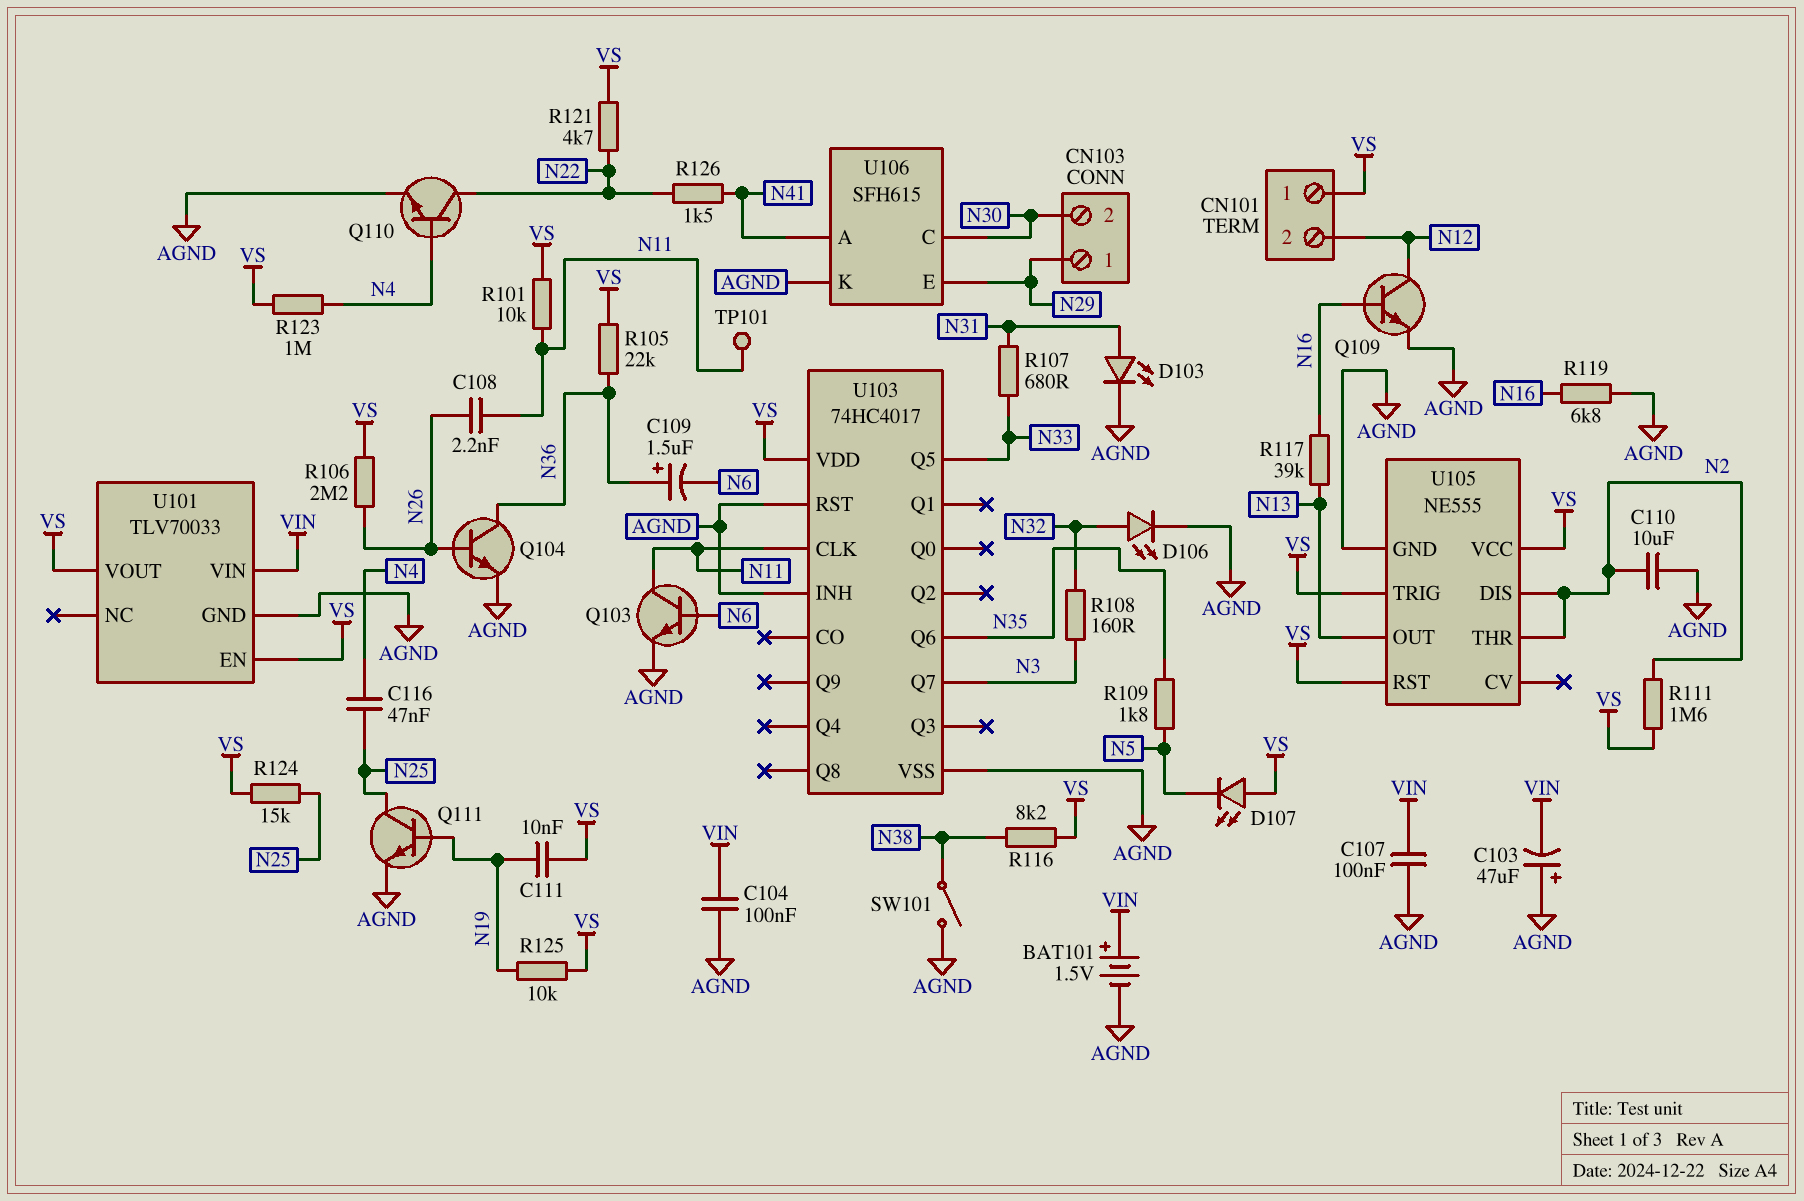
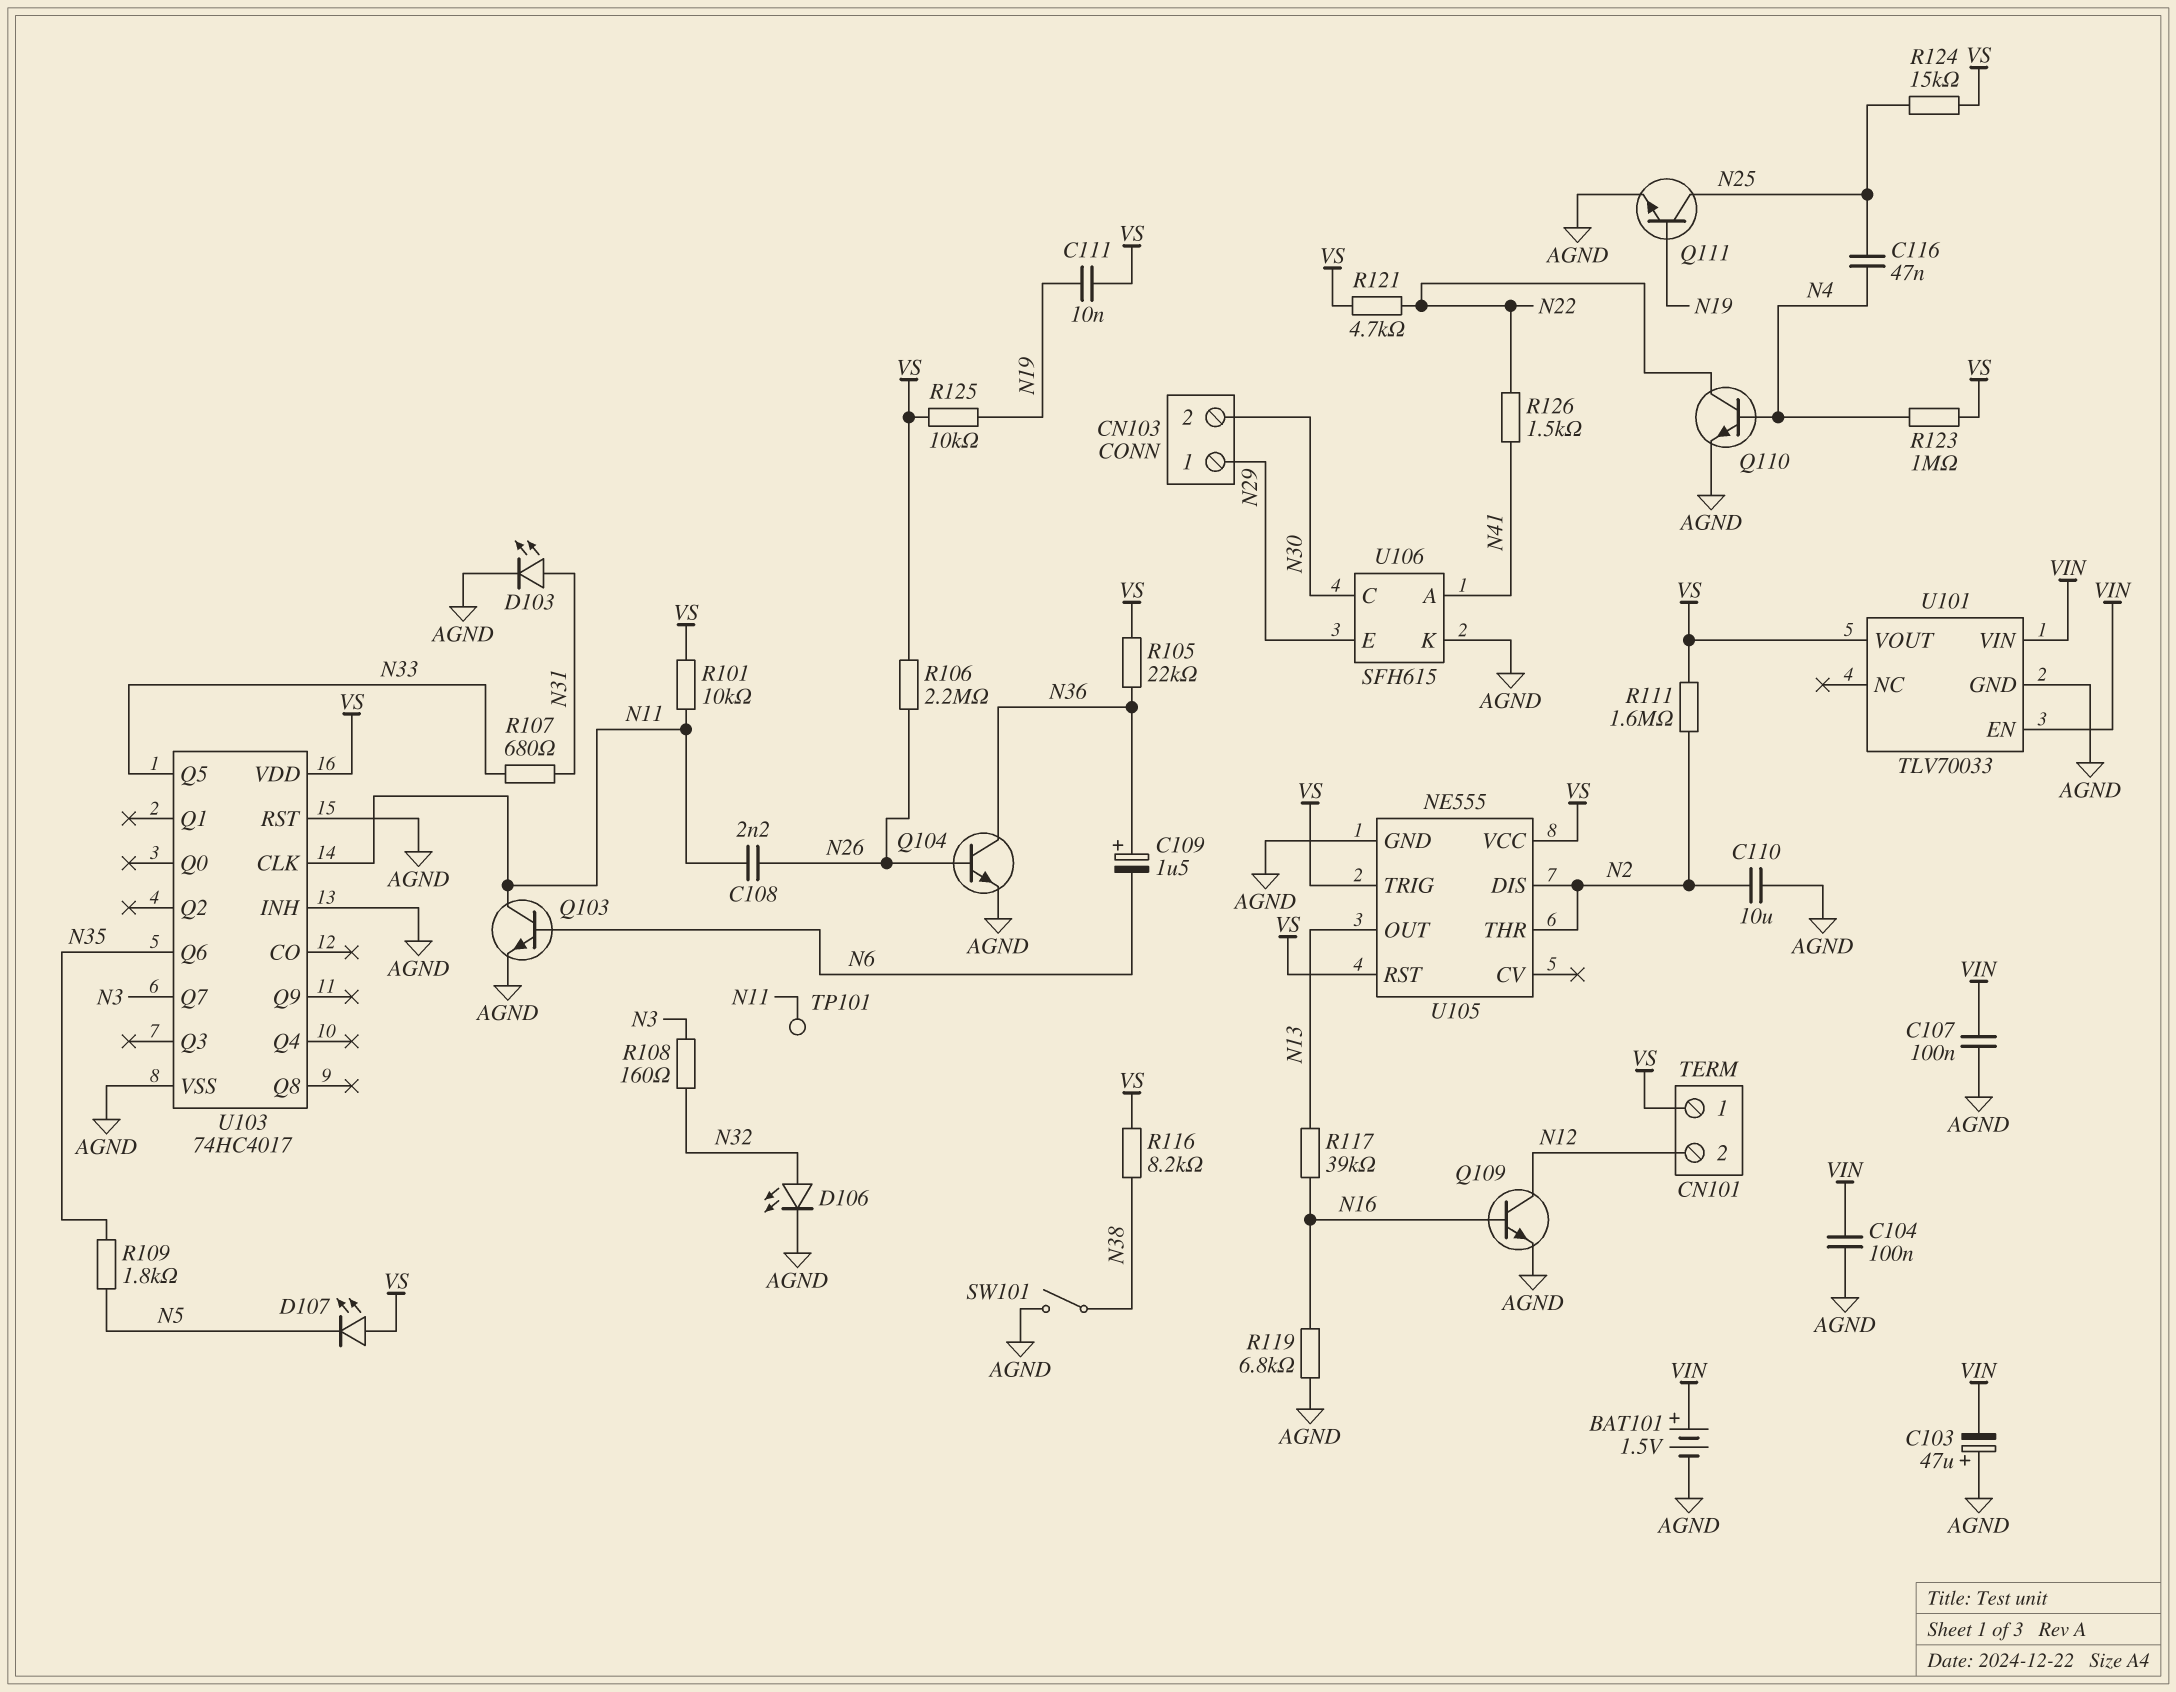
U101 pin EN: VS -> VIN

